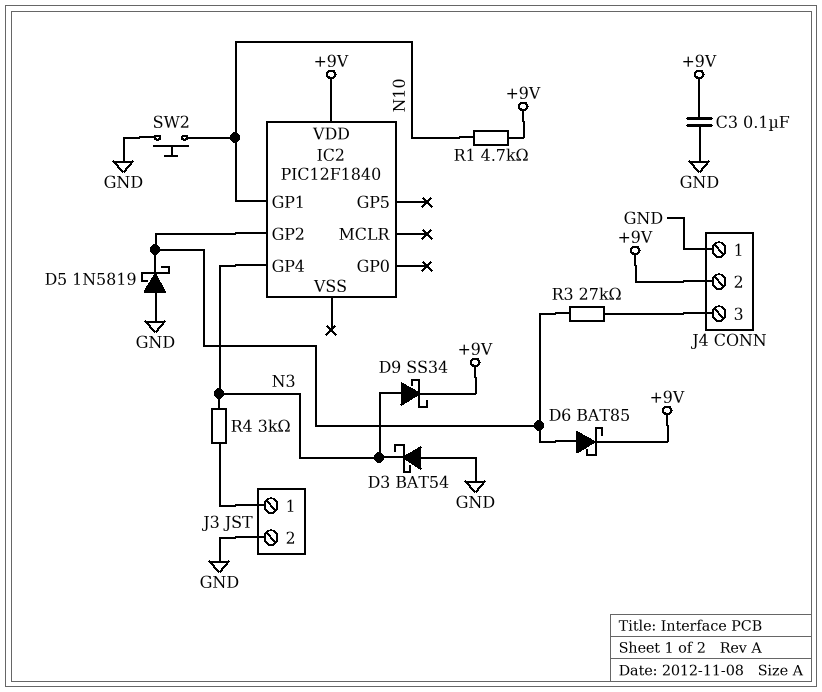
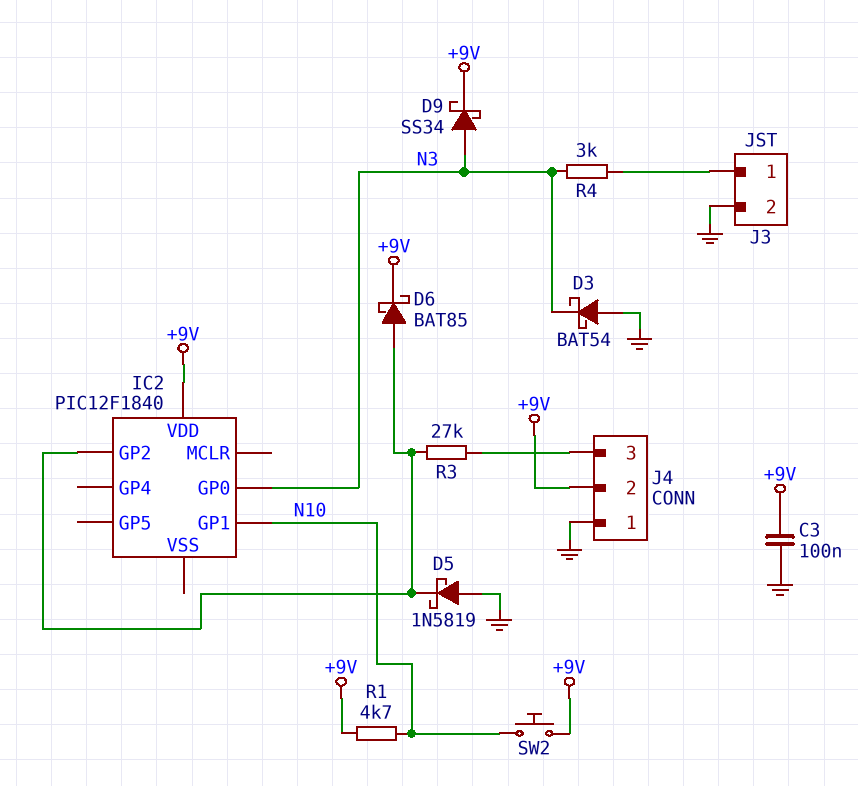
IC2 pin GP0: none -> N3
IC2 pin GP4: N3 -> none
SW2: button (GND, N10) -> button (+9V, N10)

